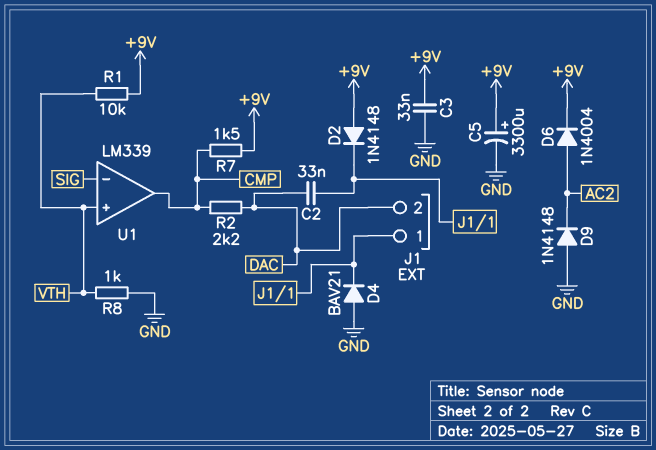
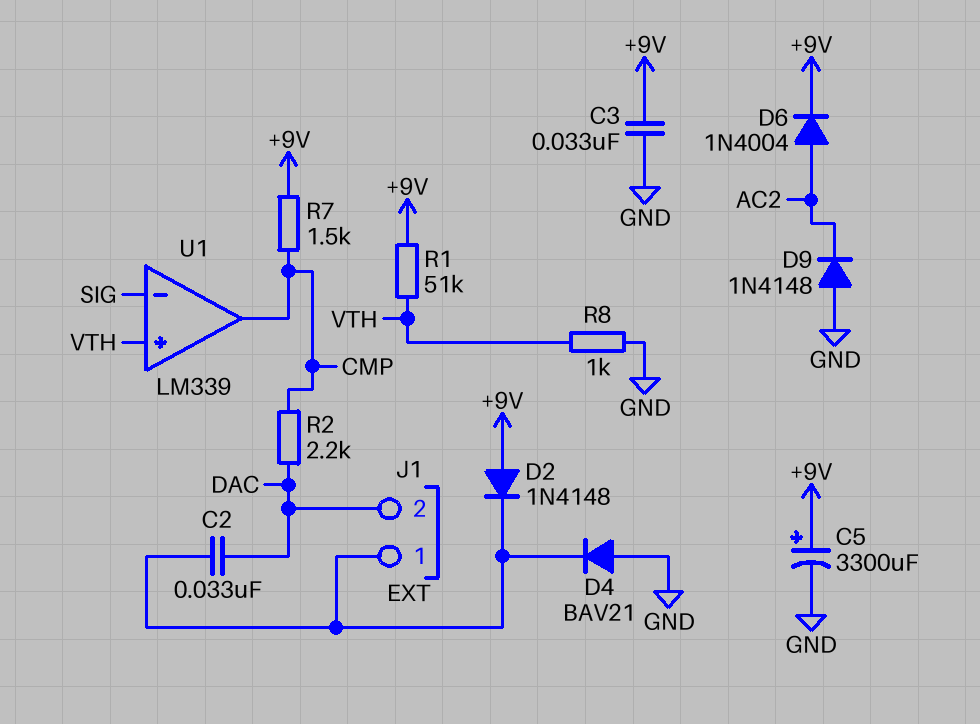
R1: 10k (+9V, VTH) -> 51k (+9V, VTH)

